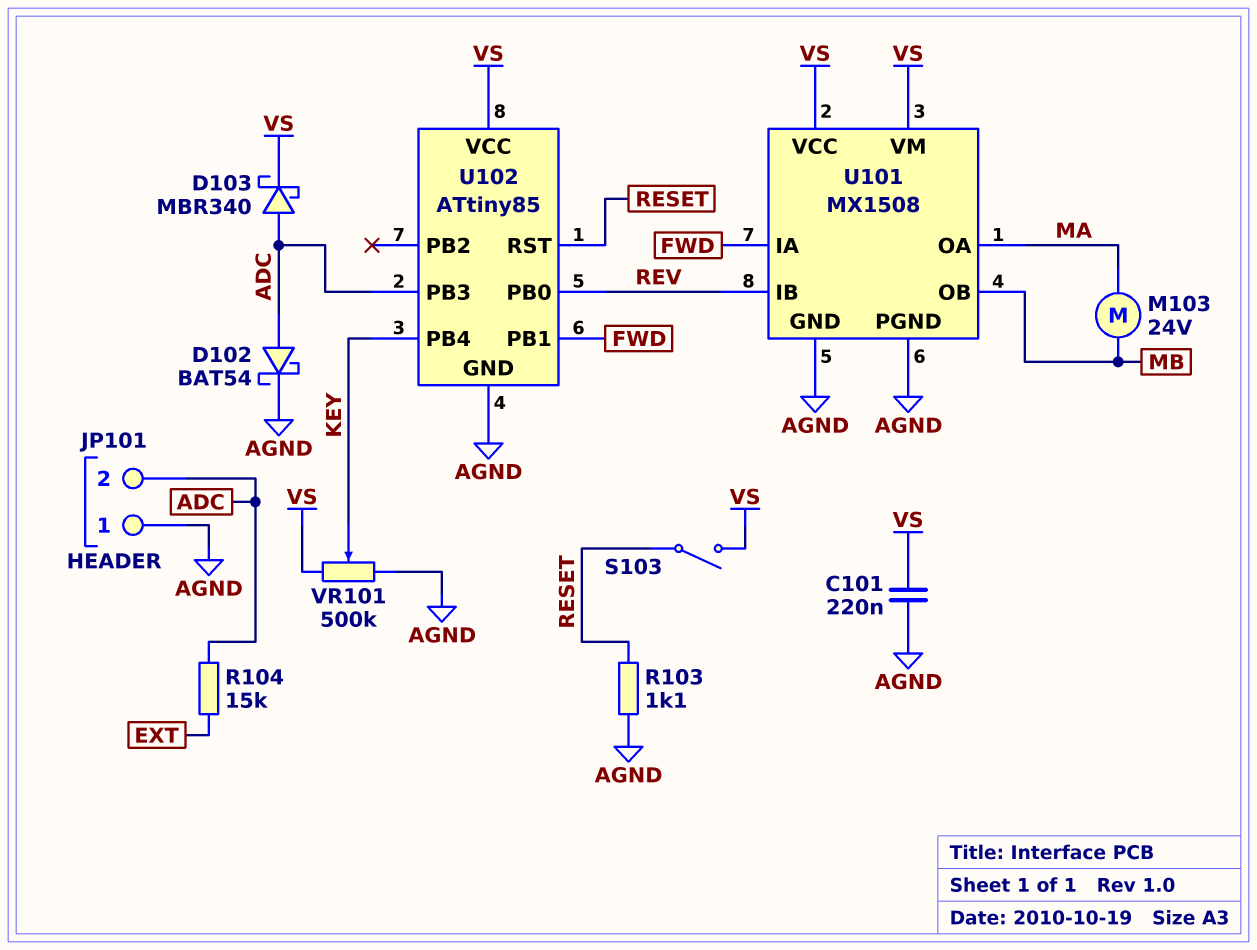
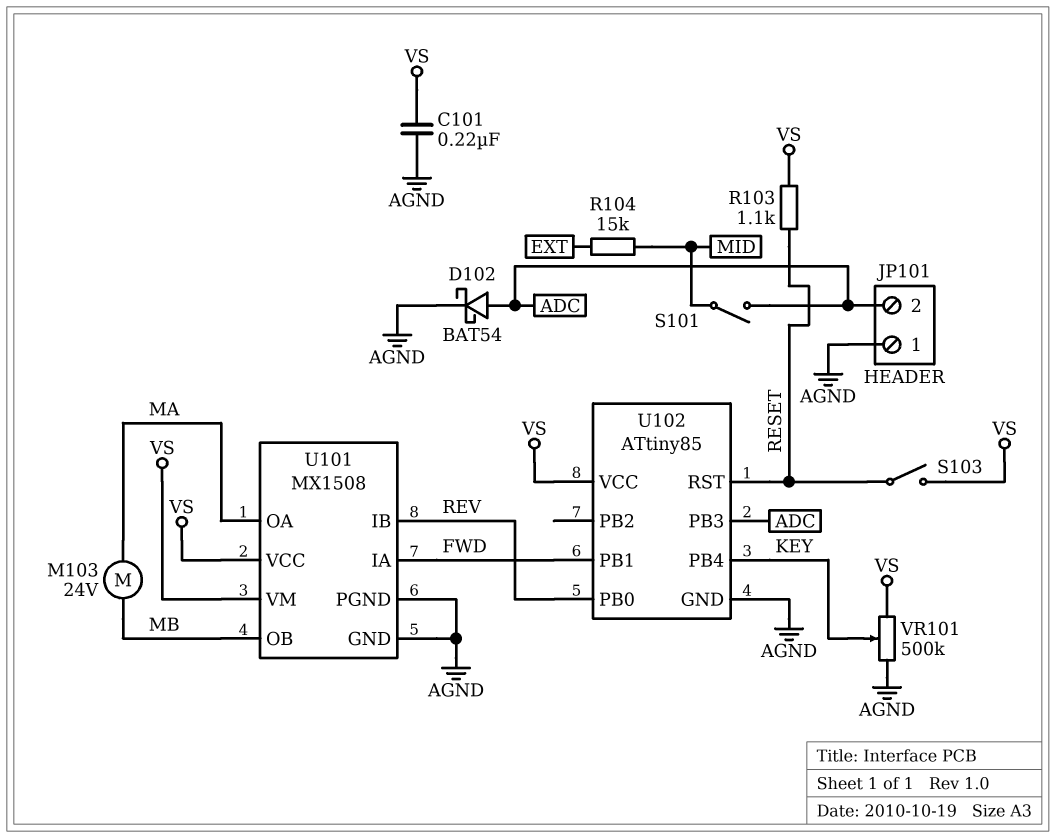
D103: schottky MBR340 (A ADC, K VS) -> none
R103: 1.1k (AGND, RESET) -> 1.1k (RESET, VS)
R104: 15k (ADC, EXT) -> 15k (EXT, MID)
S101: none -> switch (ADC, MID)

